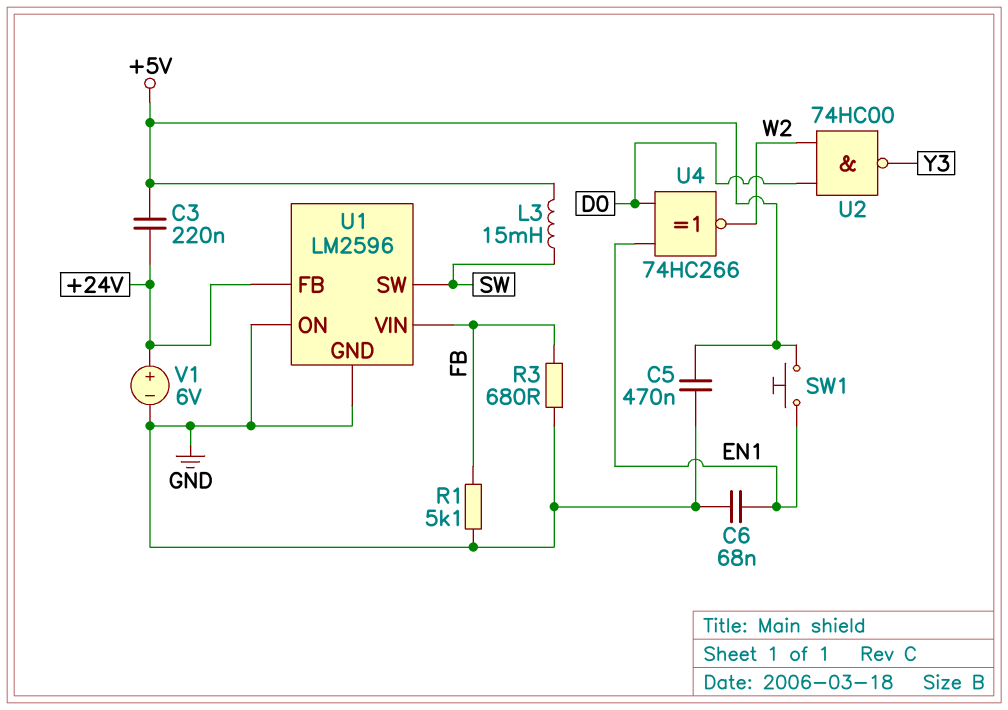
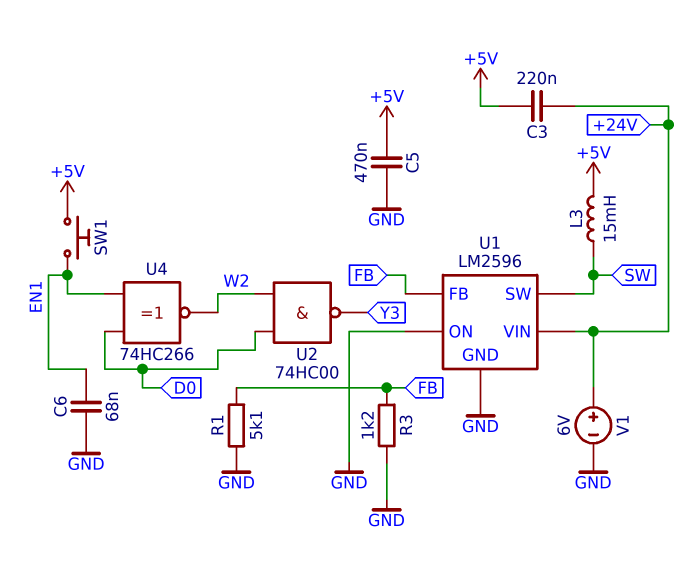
R3: 680 (FB, GND) -> 1.2k (FB, GND)
U1 pin FB: +24V -> FB
U1 pin VIN: FB -> +24V

